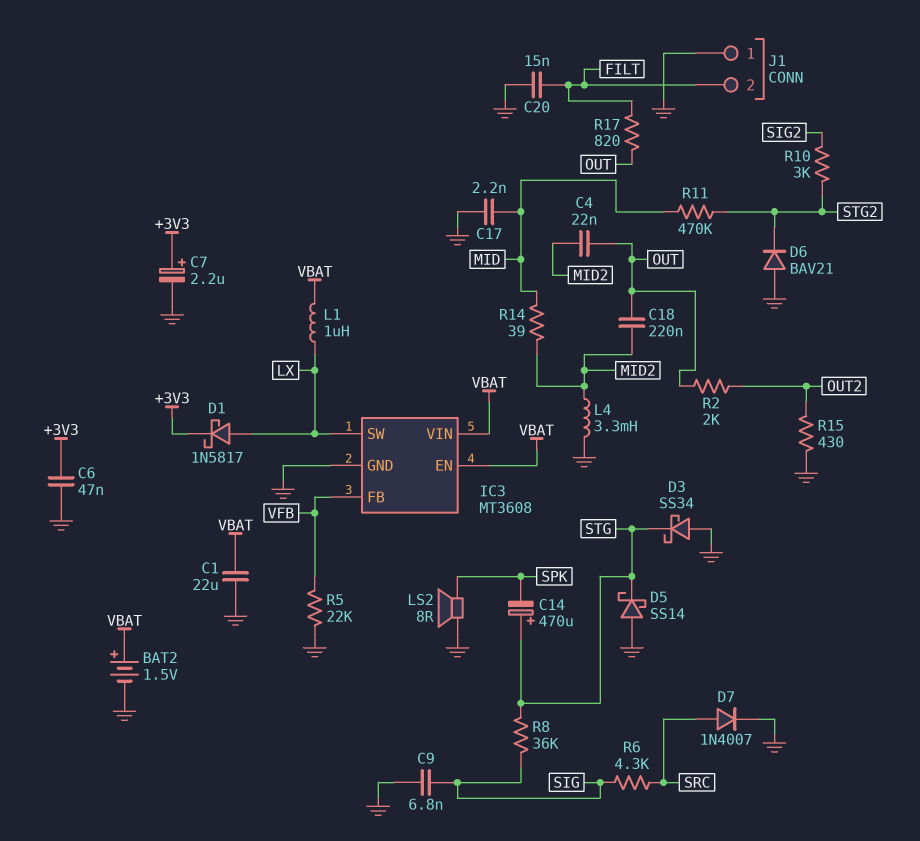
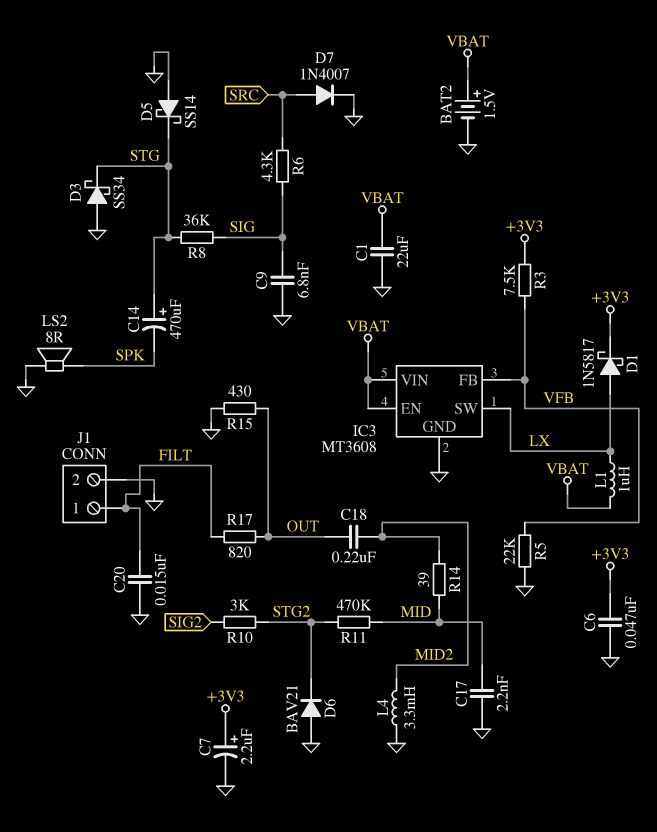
C4: 22nF (MID2, OUT) -> none
J1 pin 1: GND -> FILT
J1 pin 2: FILT -> GND
R2: 2k (OUT, OUT2) -> none
R3: none -> 7.5k (+3V3, VFB)
R15: 430 (GND, OUT2) -> 430 (GND, OUT)

